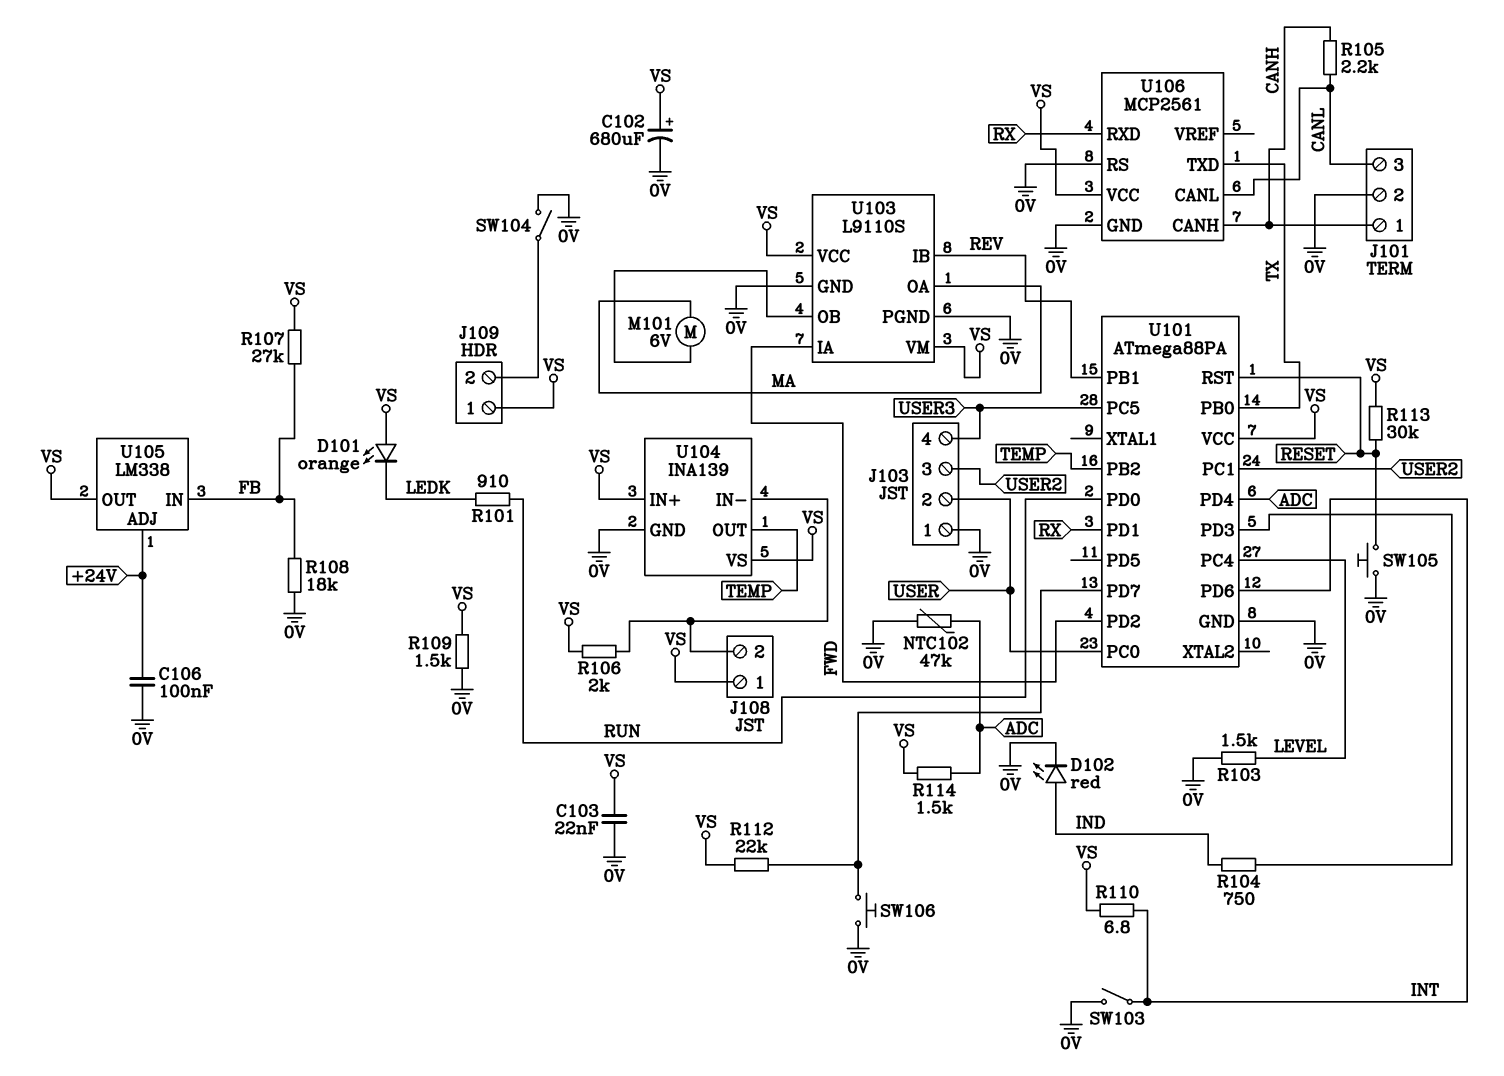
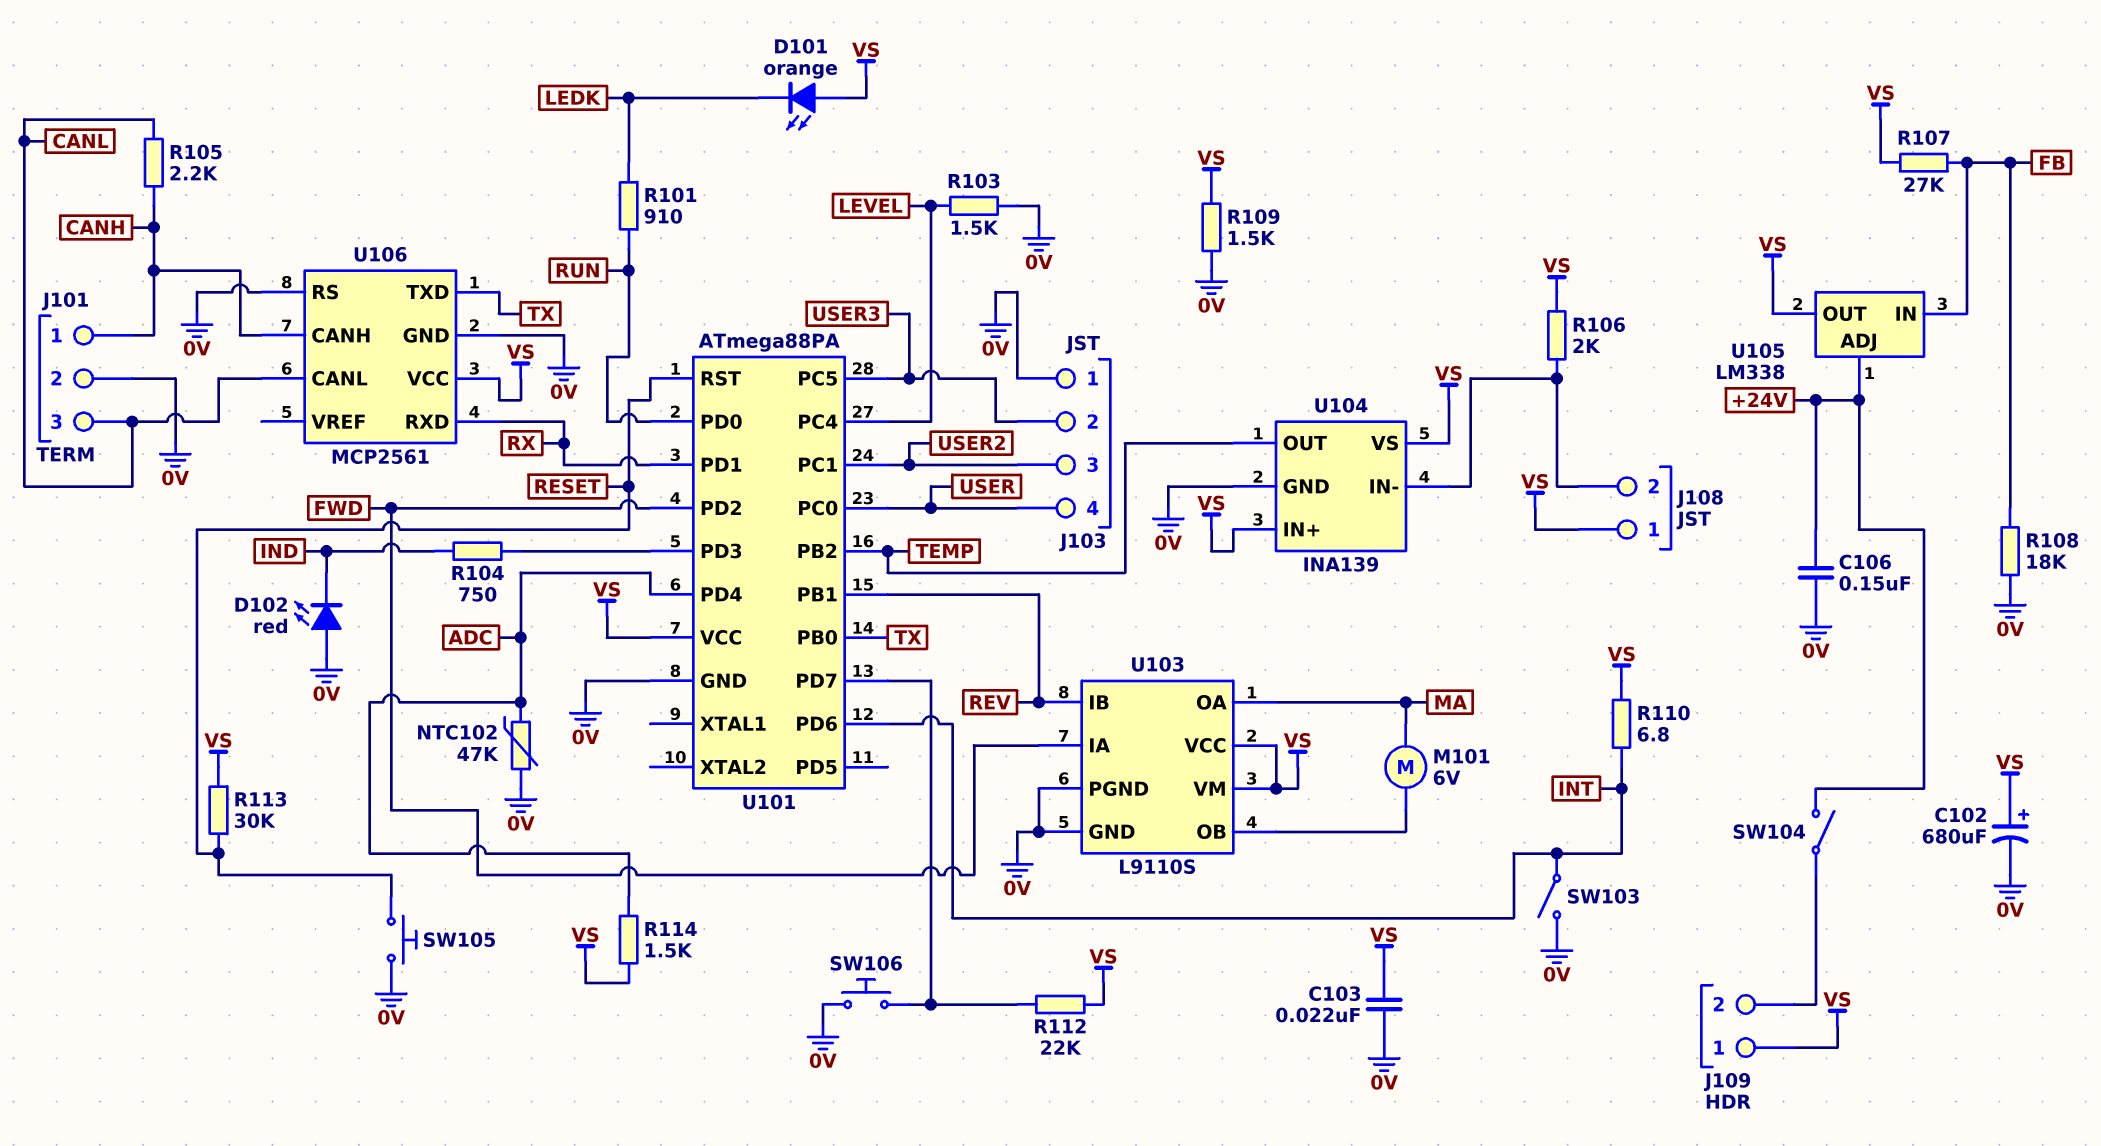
C106: 100nF (+24V, 0V) -> 150nF (+24V, 0V)
D102: LED red (A IND, K 0V) -> LED red (A 0V, K IND)
J103 pin 2: USER -> USER3
J103 pin 4: USER3 -> USER
SW104: switch (0V, J109/2) -> switch (+24V, J109/2)

